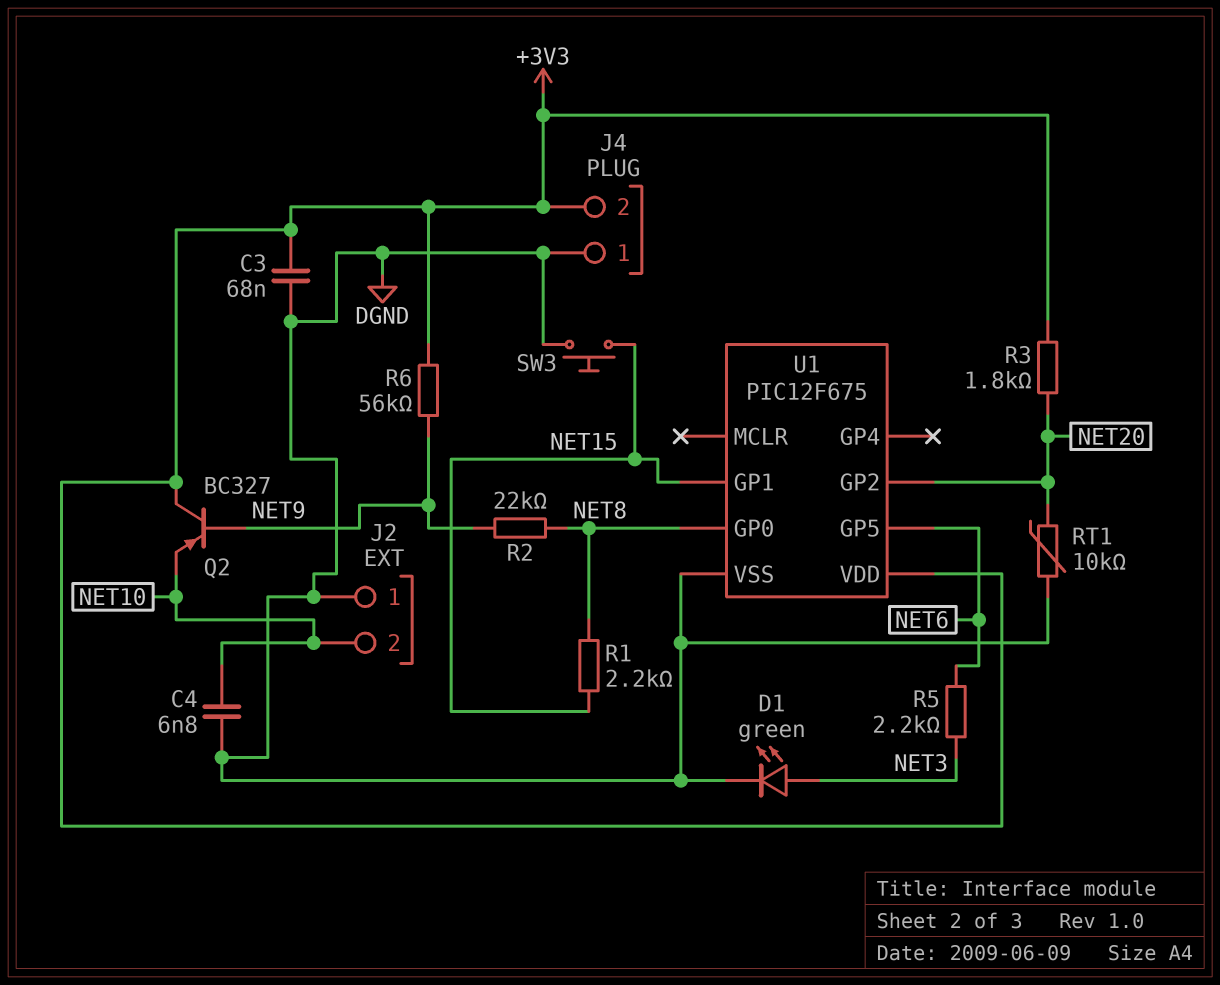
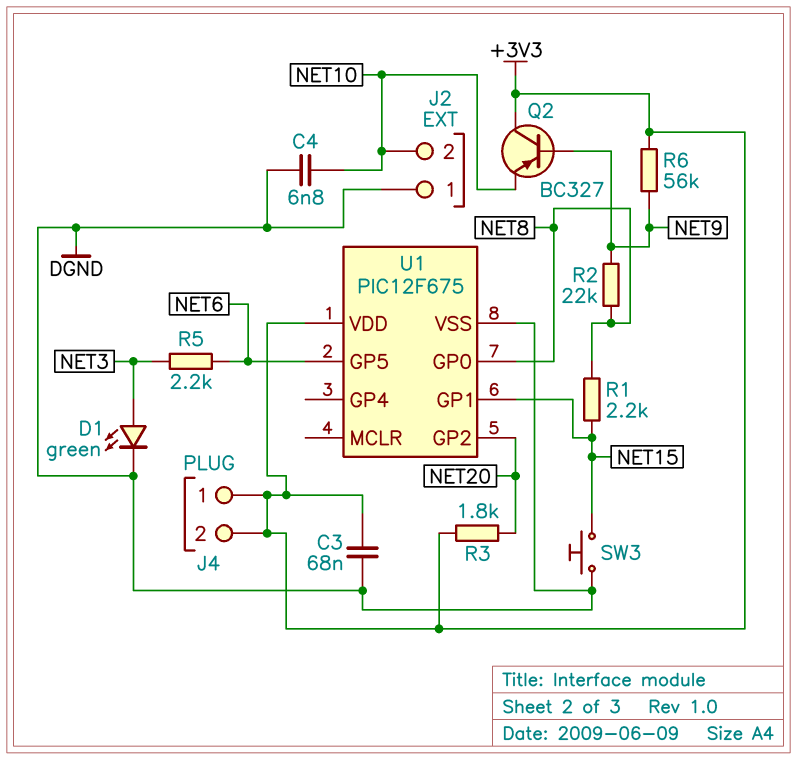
J4 pin 1: DGND -> +3V3
RT1: 10k (DGND, NET20) -> none

